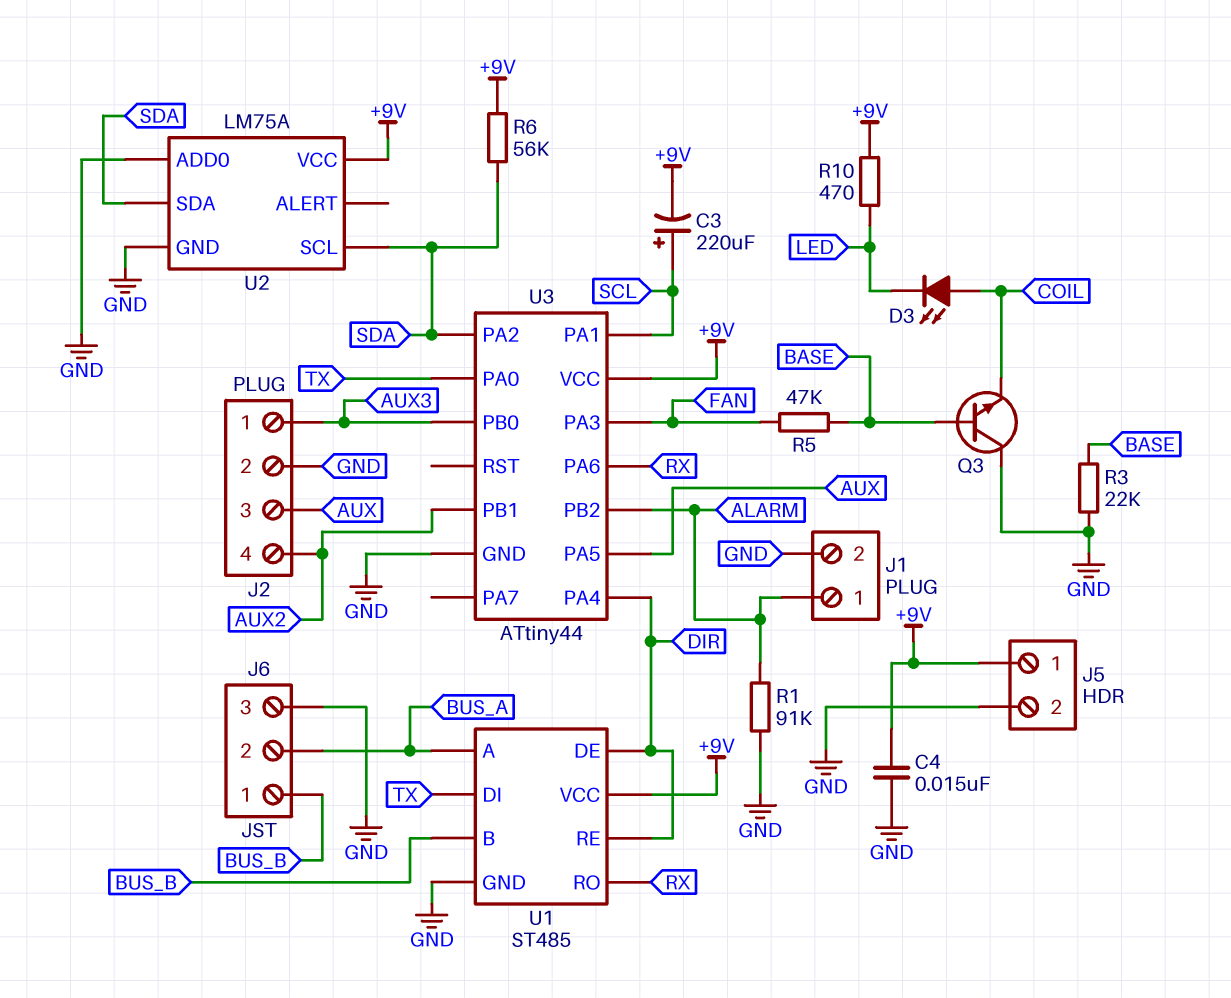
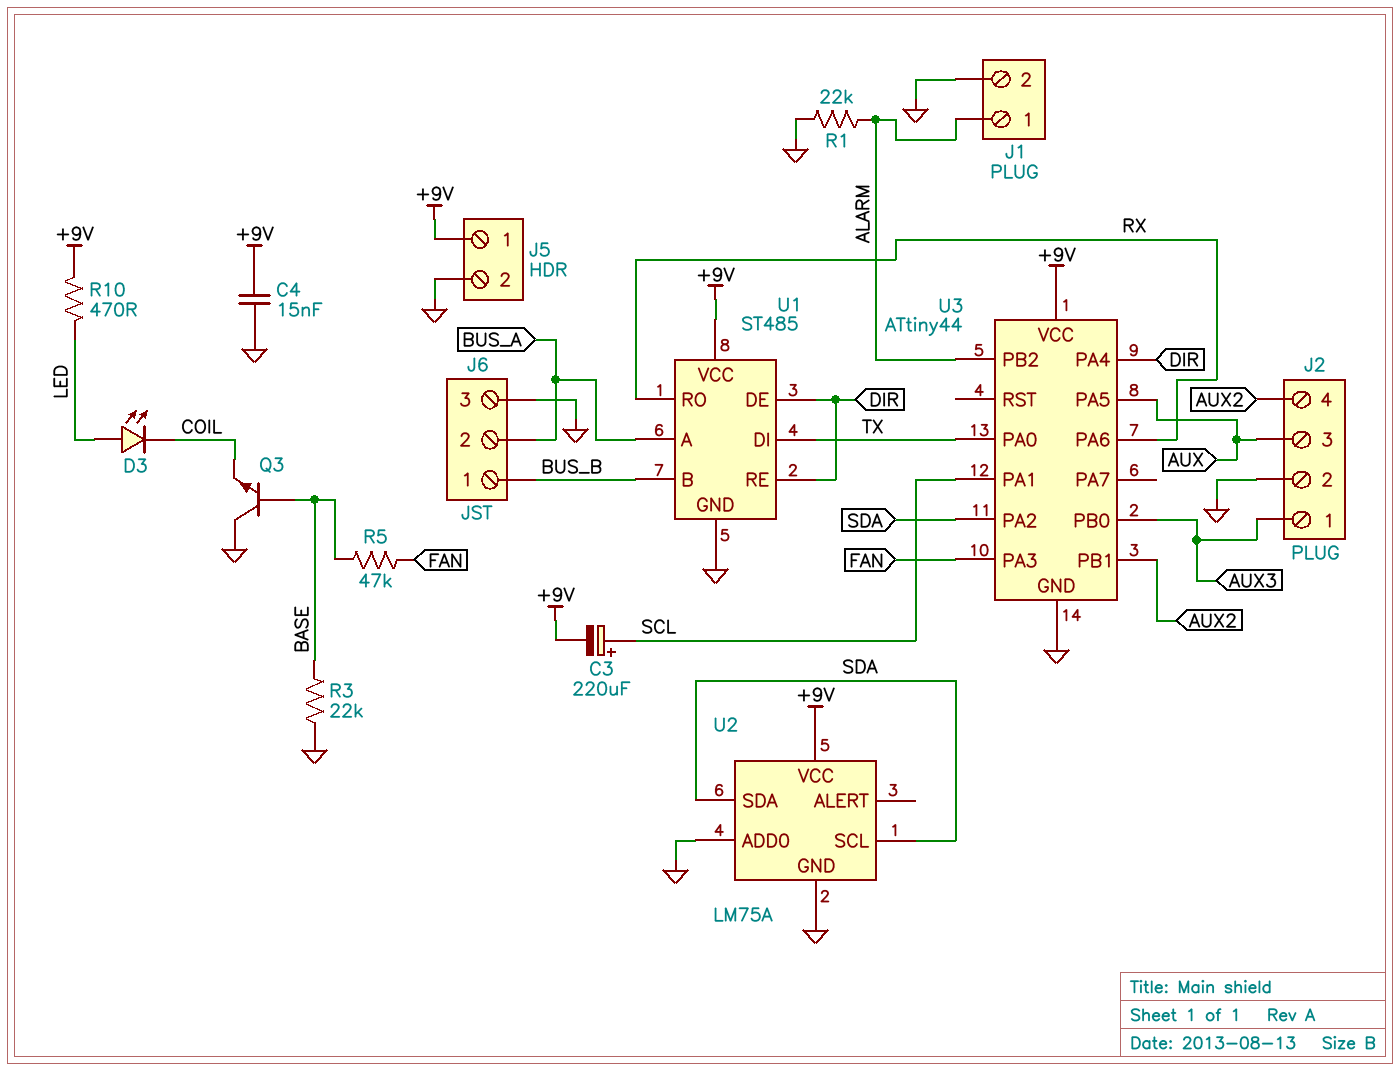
D3: LED (A COIL, K LED) -> LED (A LED, K COIL)
R1: 91k (ALARM, GND) -> 22k (ALARM, GND)
R6: 56k (+9V, SDA) -> none

